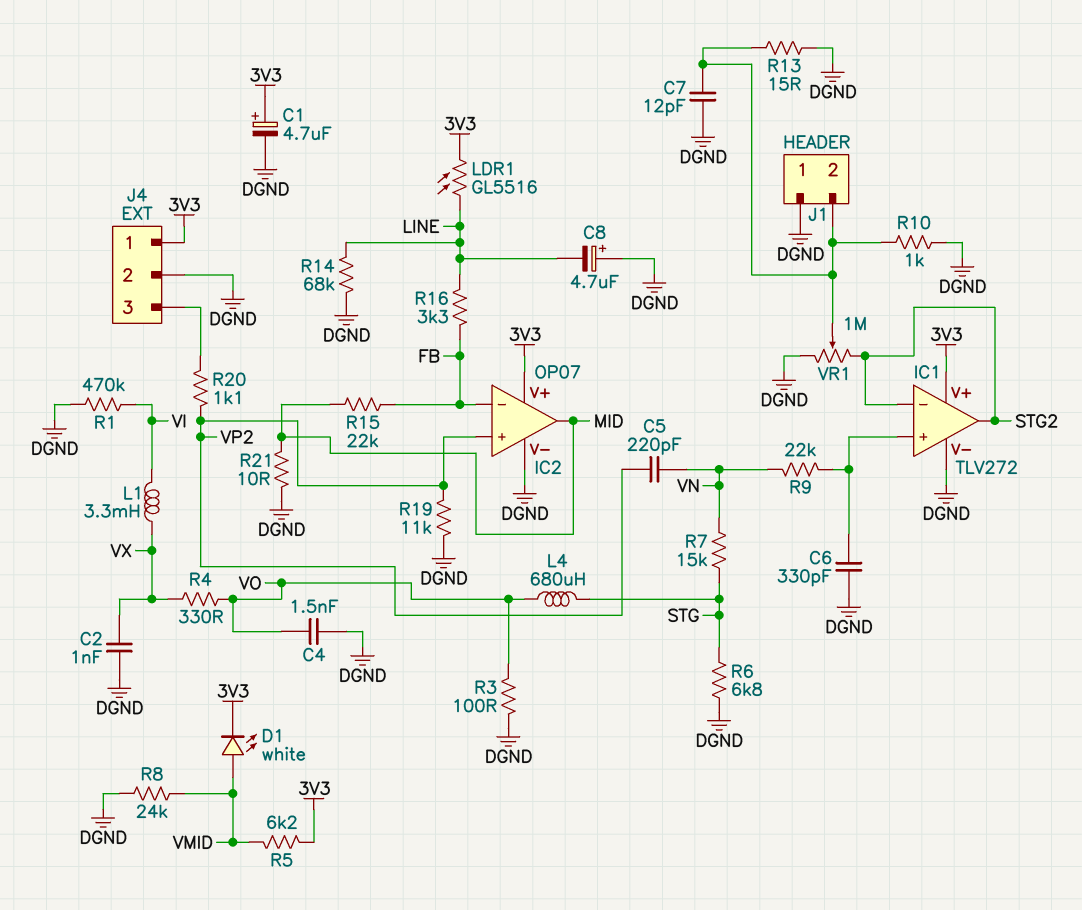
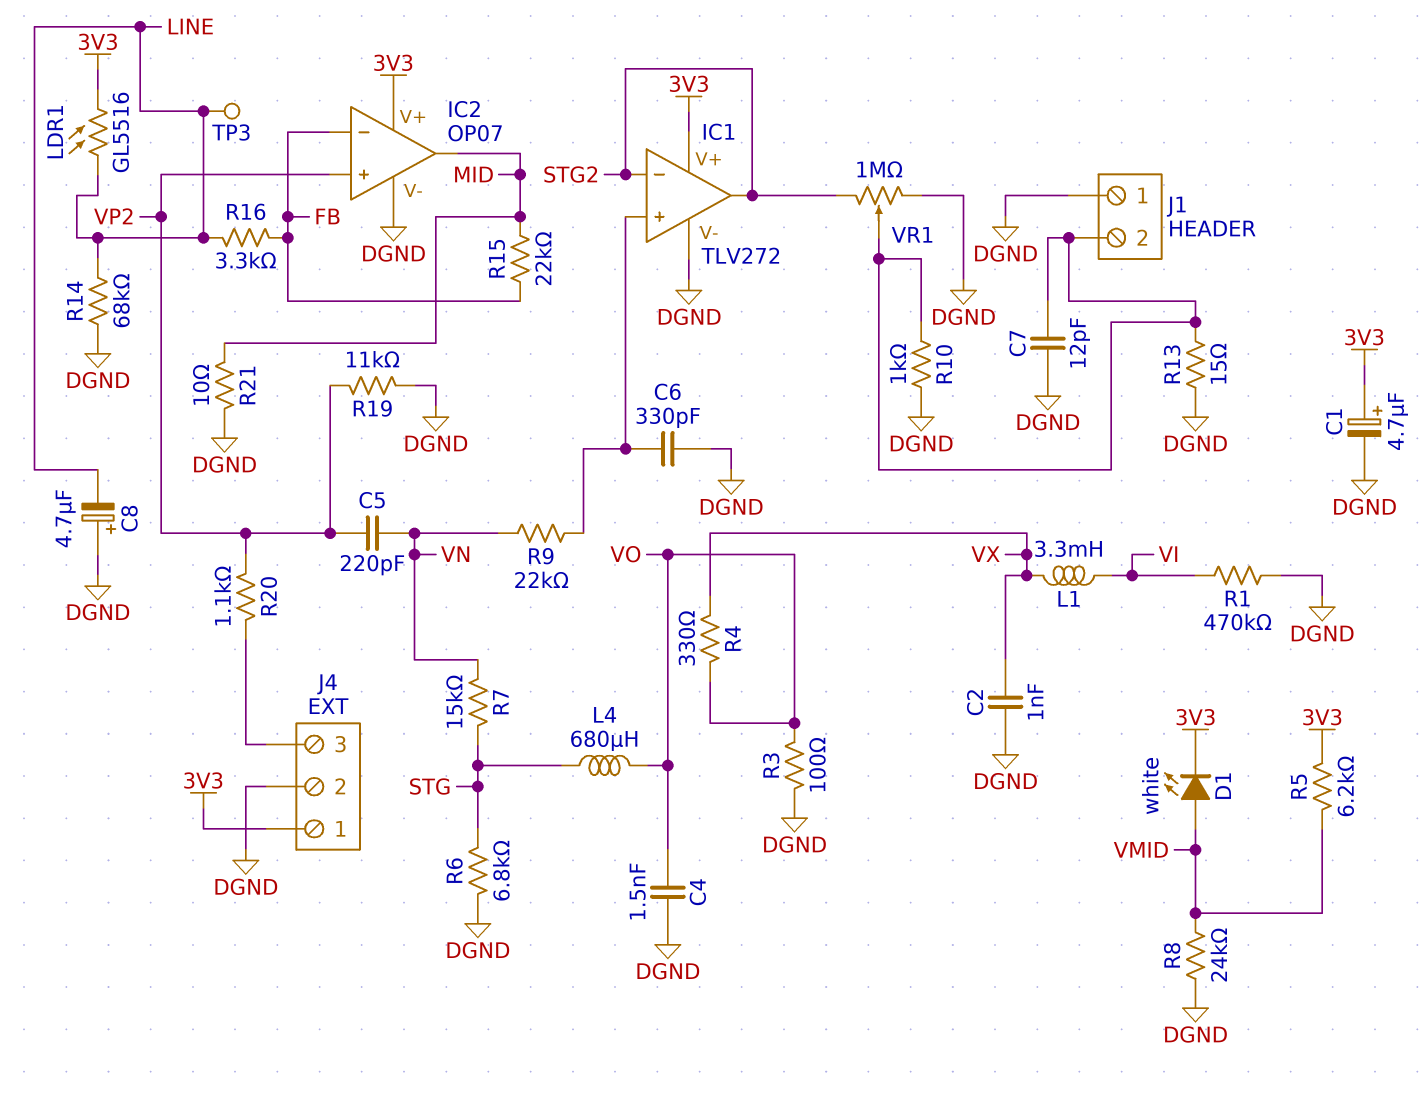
TP3: none -> test point (LINE)

